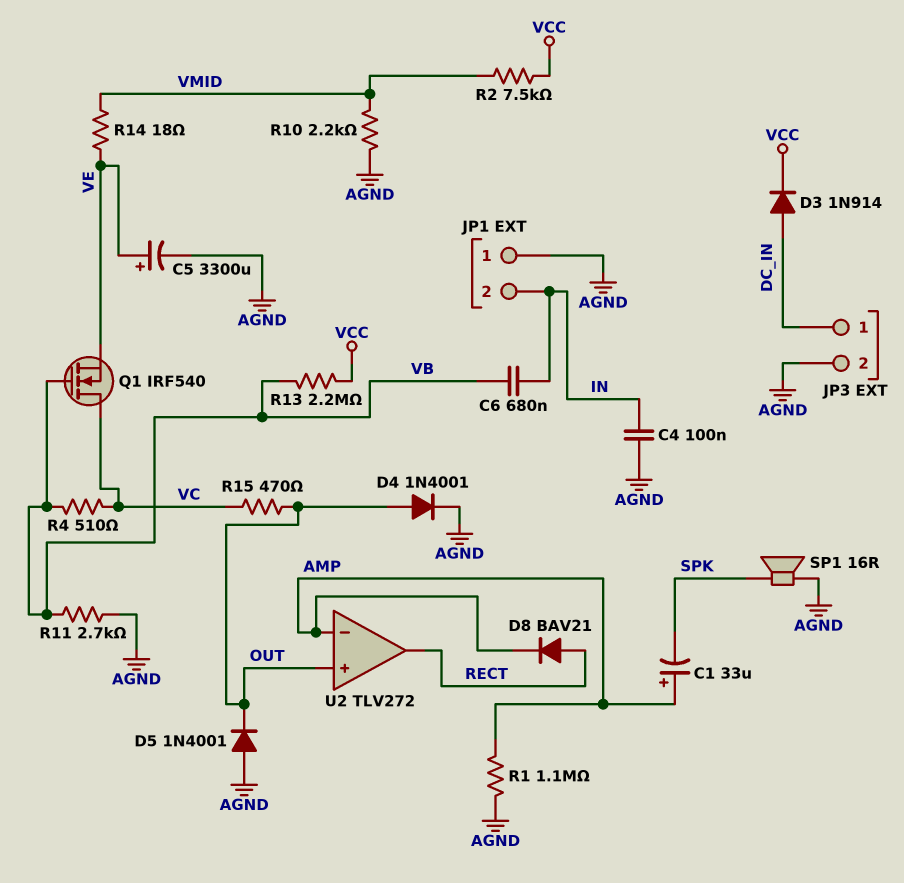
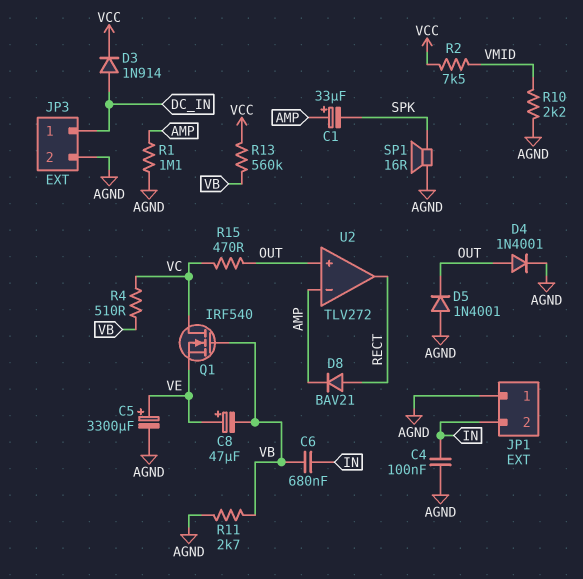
C8: none -> 47uF (plus VE, minus VB)
R13: 2.2M (VB, VCC) -> 560k (VB, VCC)
R14: 18 (VE, VMID) -> none

